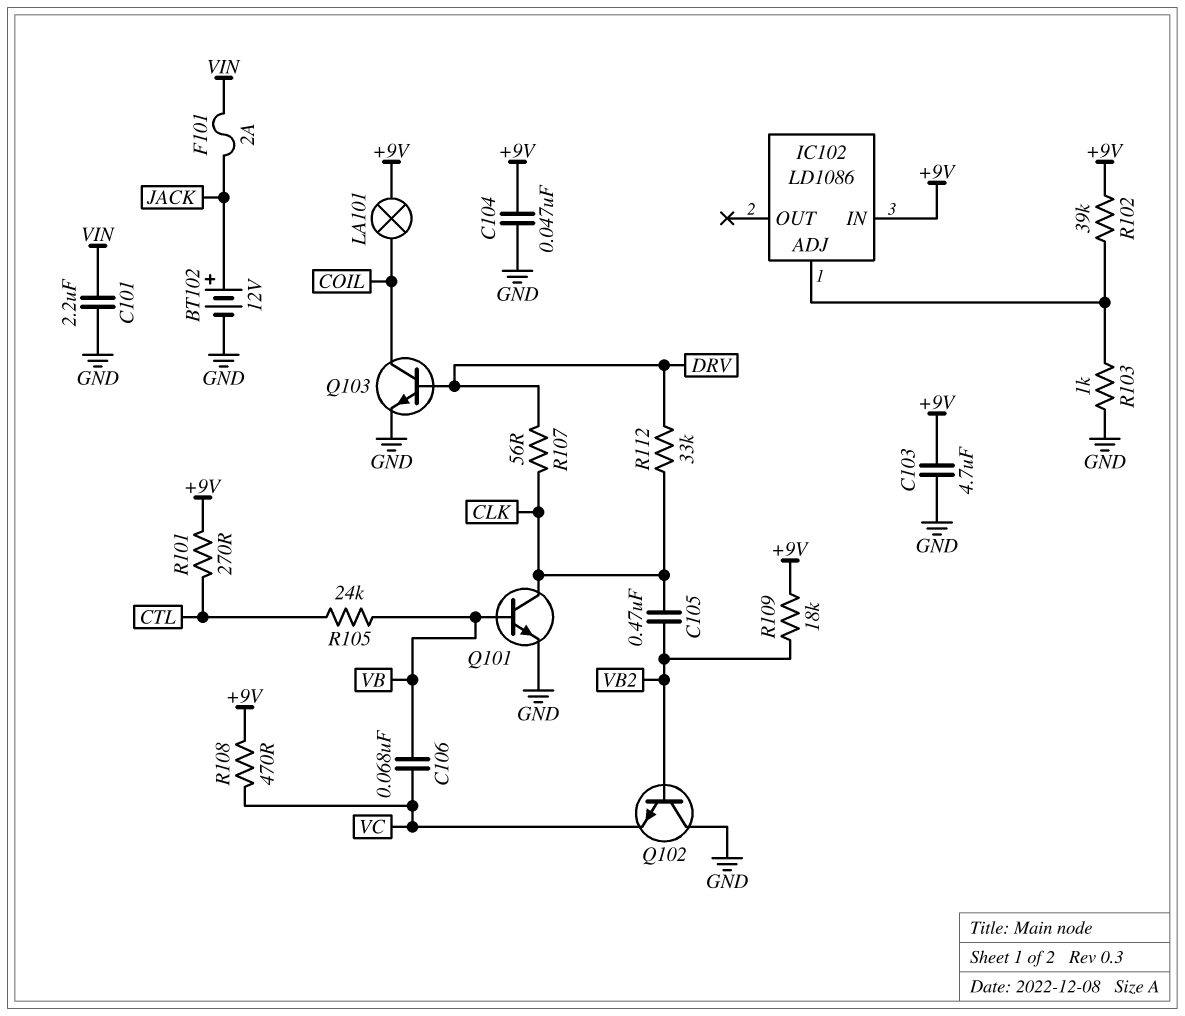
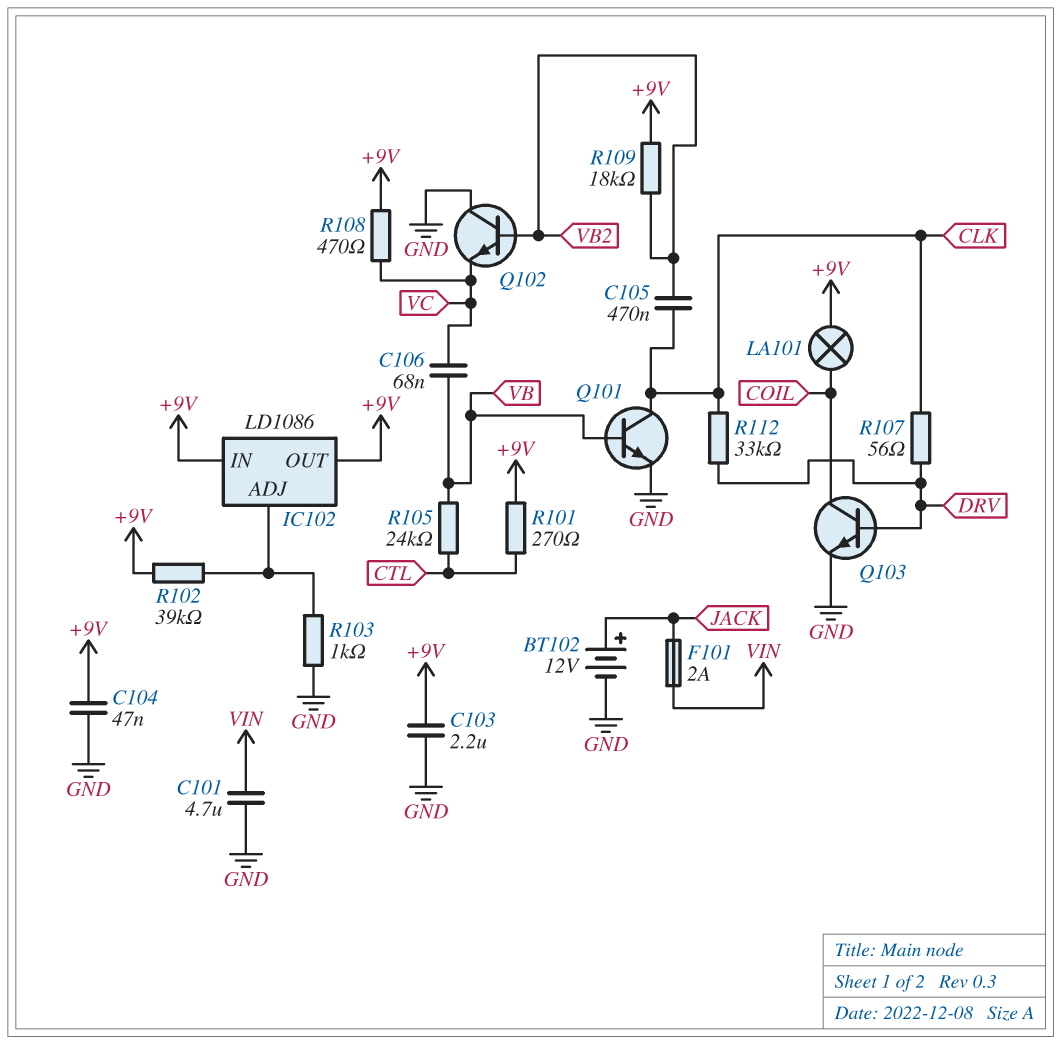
C101: 2.2uF (GND, VIN) -> 4.7uF (GND, VIN)
C103: 4.7uF (+9V, GND) -> 2.2uF (+9V, GND)
IC102 pin OUT: none -> +9V

